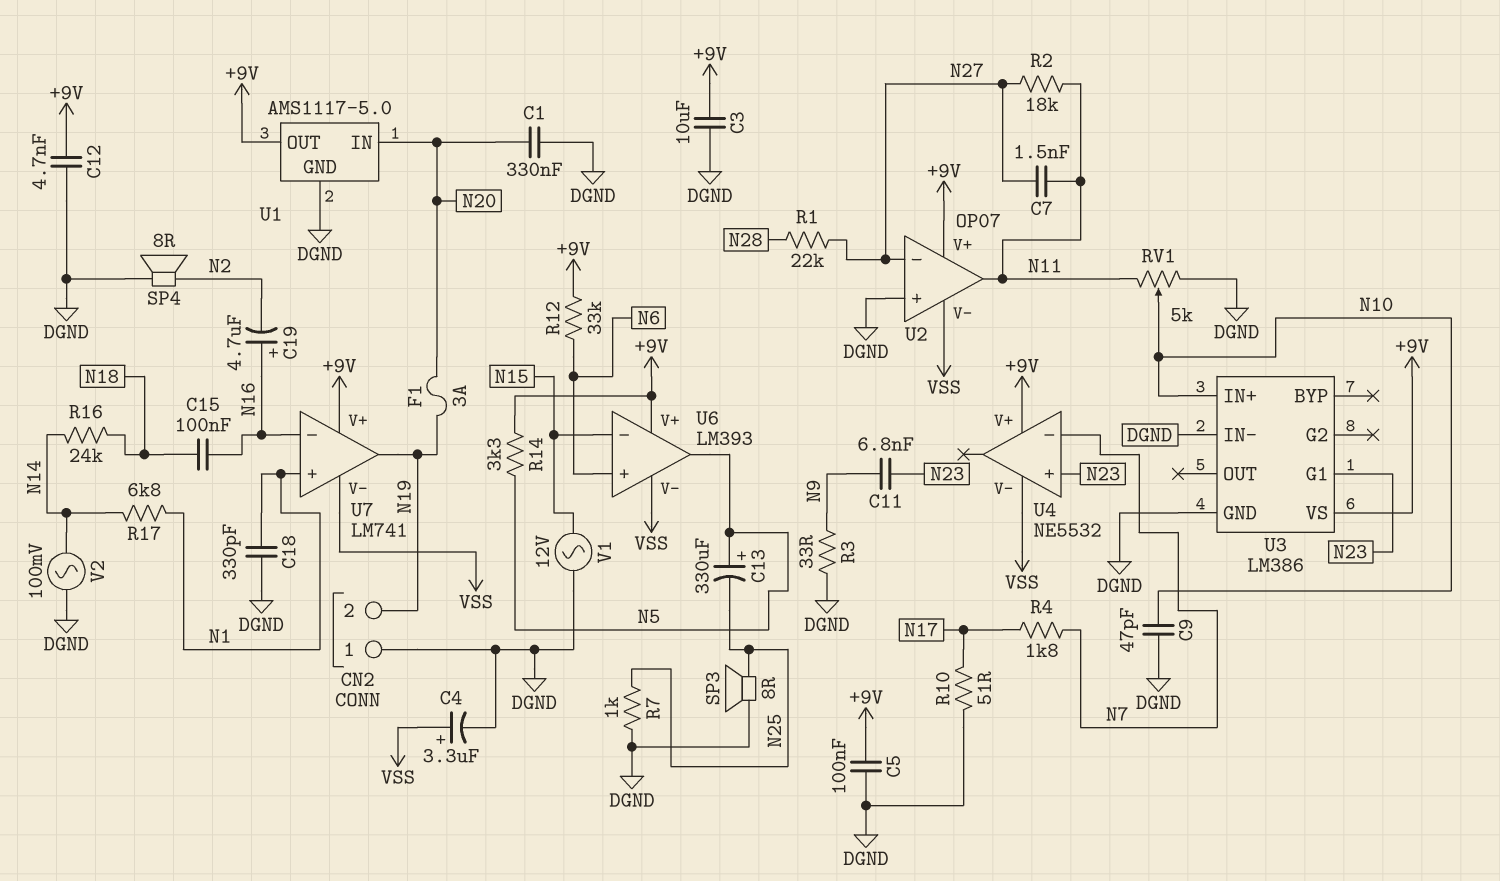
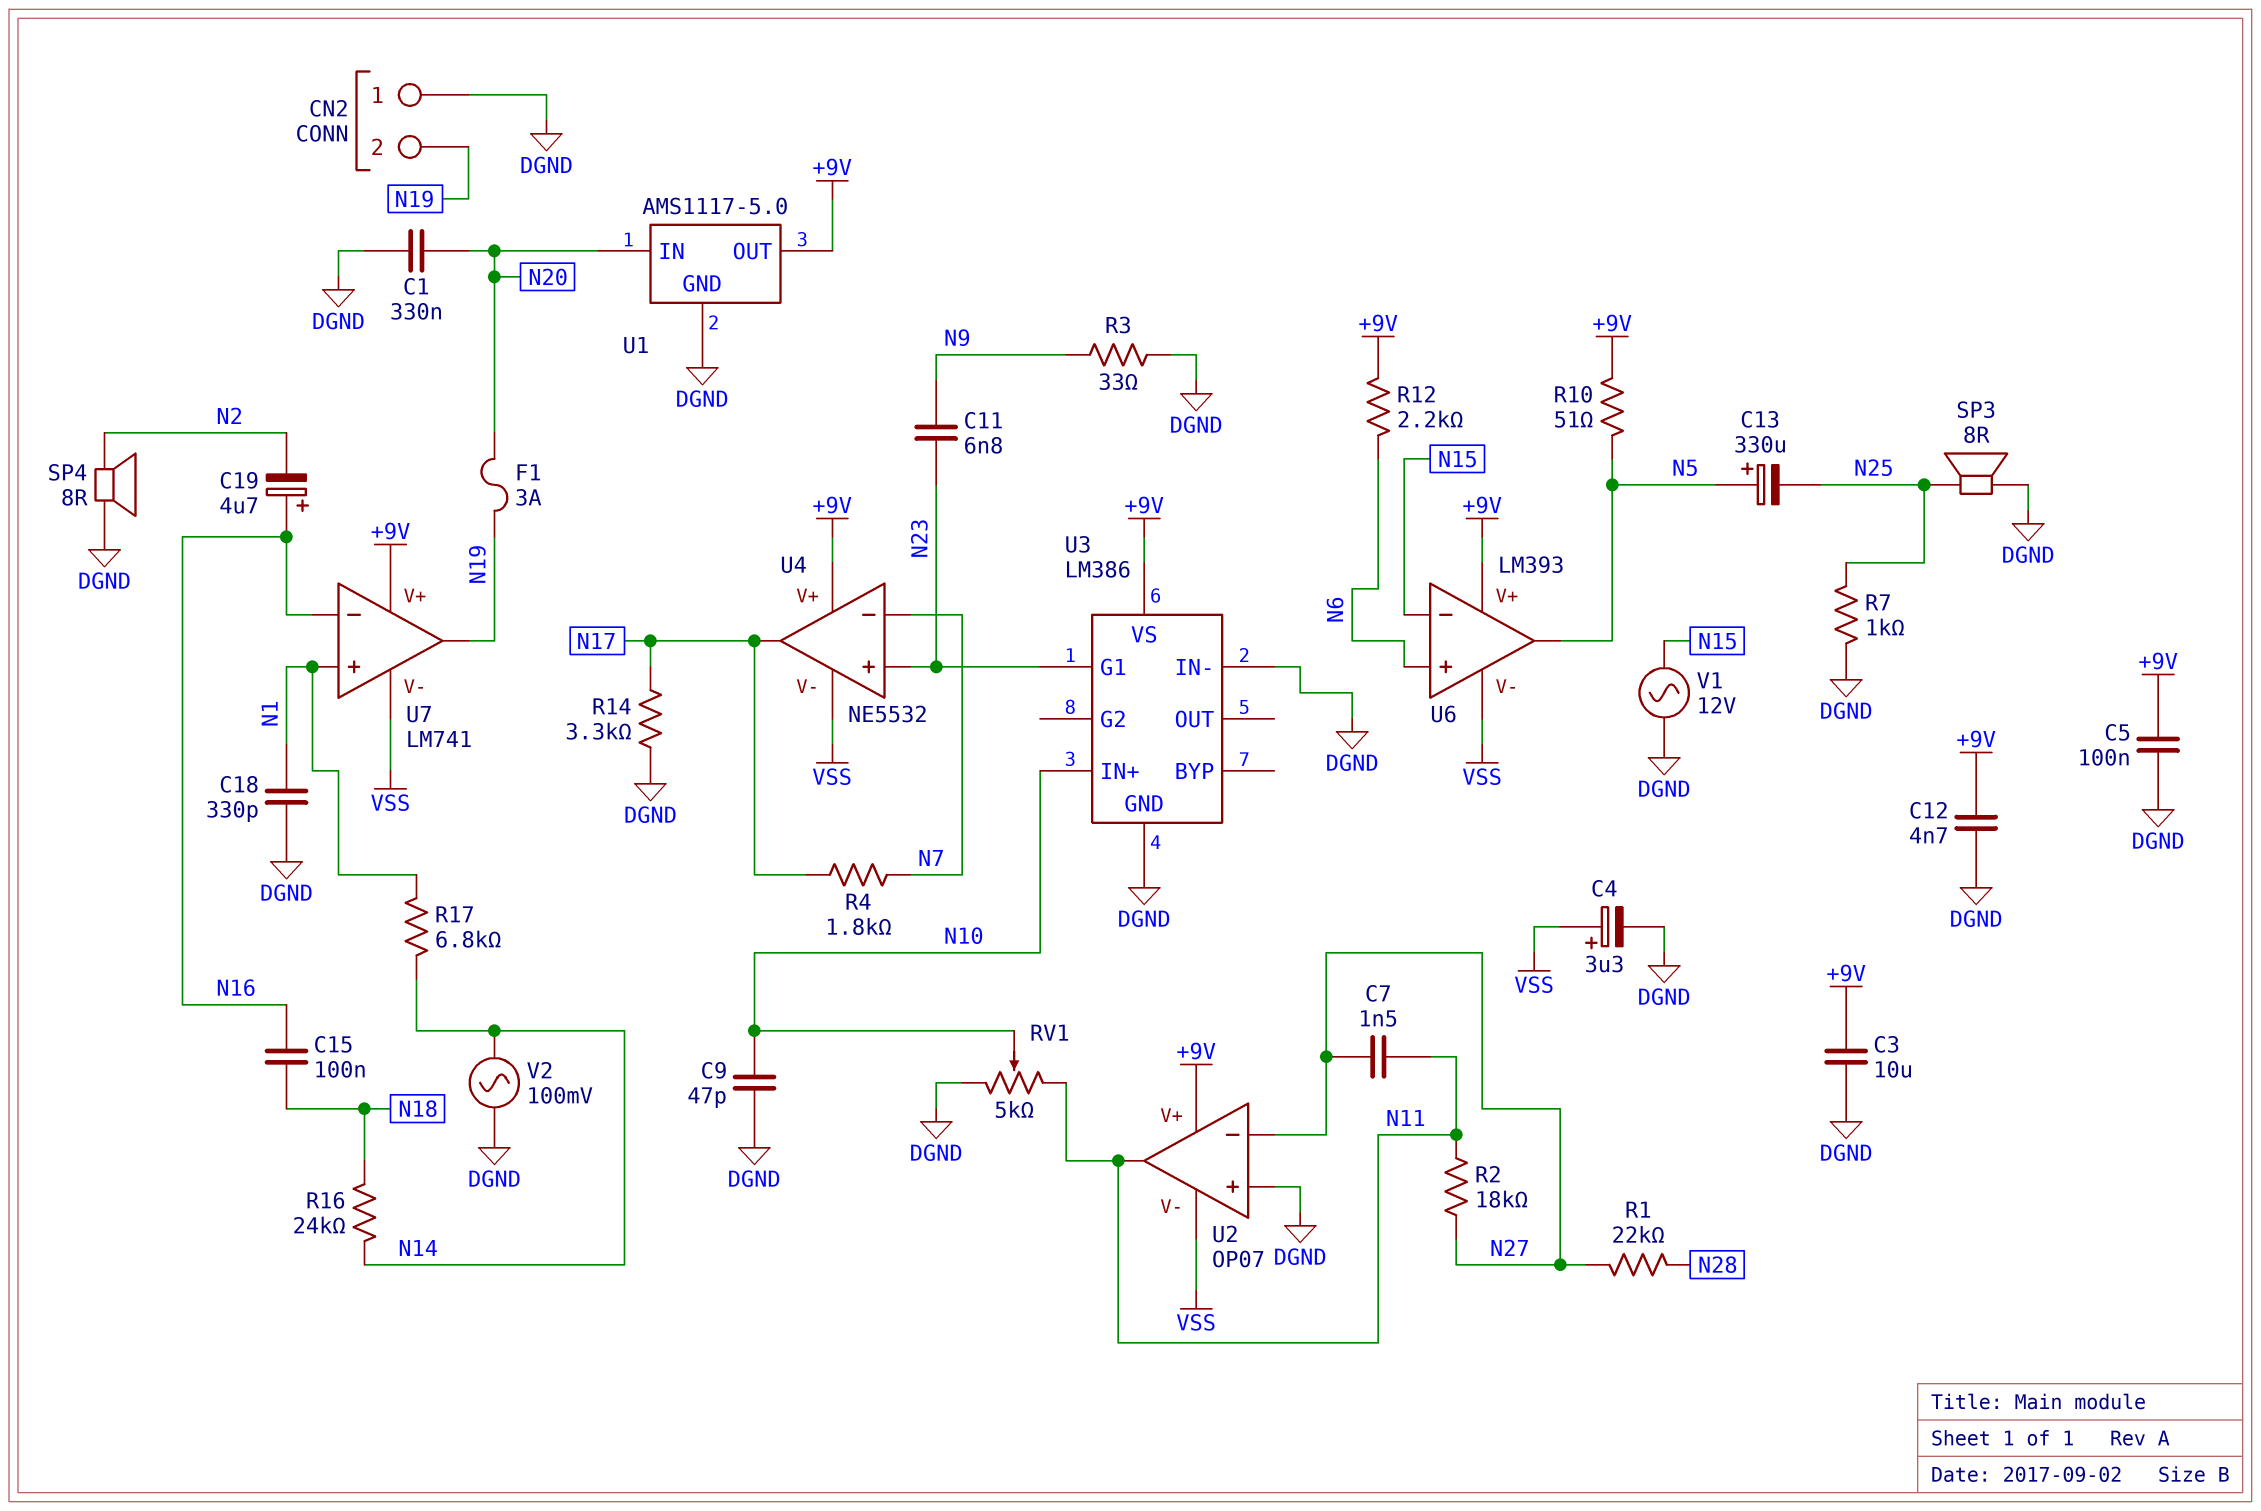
R10: 51 (DGND, N17) -> 51 (+9V, N5)
R12: 33k (+9V, N6) -> 2.2k (+9V, N6)
R14: 3.3k (+9V, N5) -> 3.3k (DGND, N17)
U4 pin out: none -> N17

